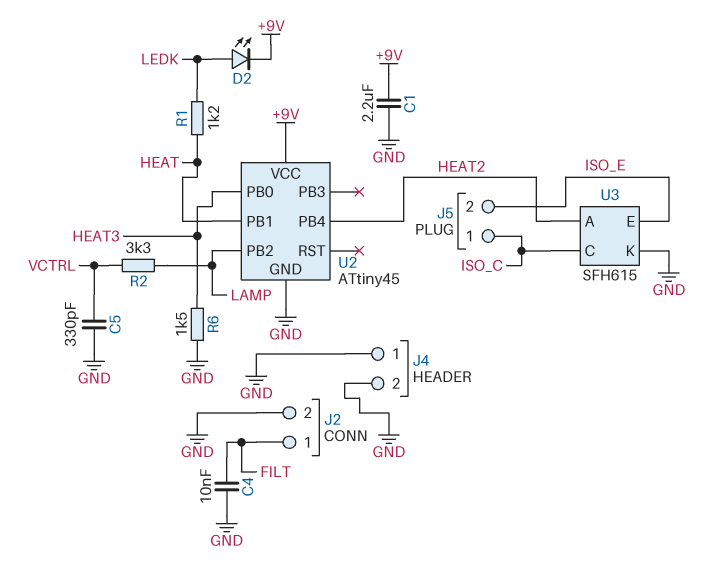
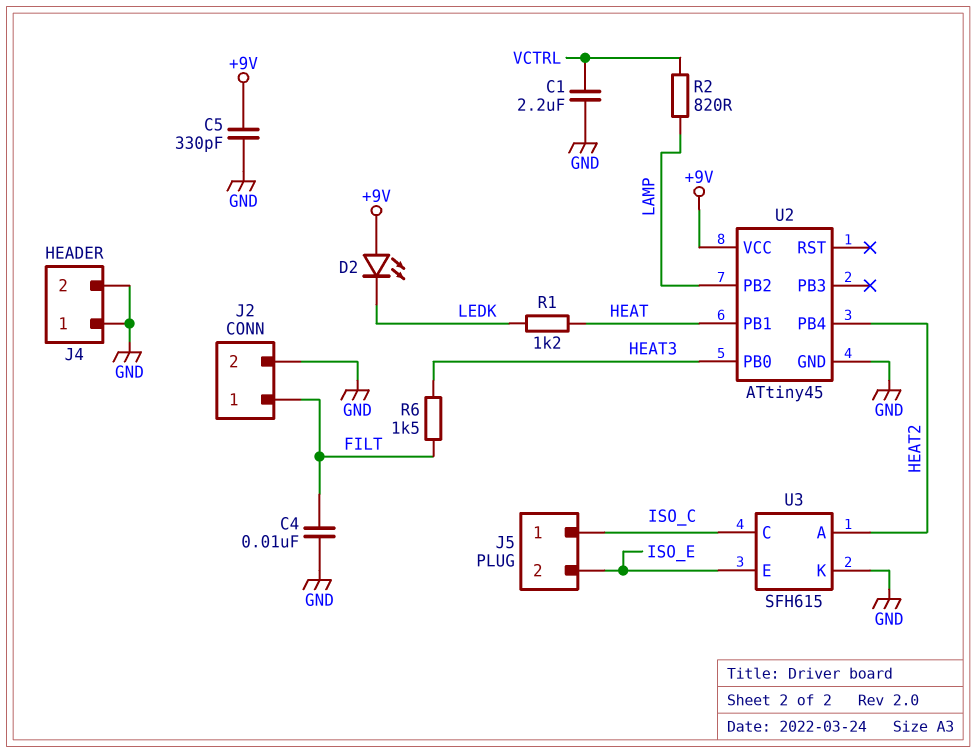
C1: 2.2uF (+9V, GND) -> 2.2uF (GND, VCTRL)
C5: 330pF (GND, VCTRL) -> 330pF (+9V, GND)
D2: LED (A LEDK, K +9V) -> LED (A +9V, K LEDK)
R2: 3.3k (LAMP, VCTRL) -> 820 (LAMP, VCTRL)
R6: 1.5k (GND, HEAT3) -> 1.5k (FILT, HEAT3)

